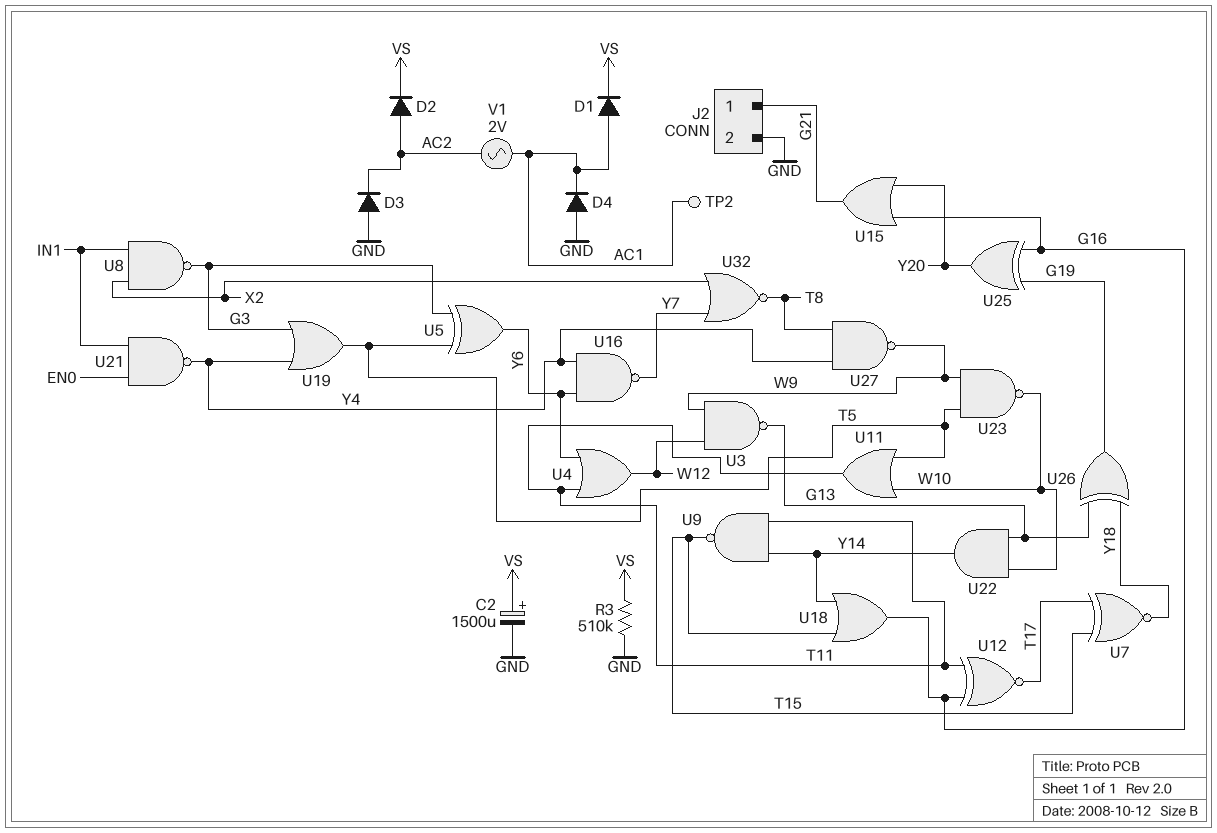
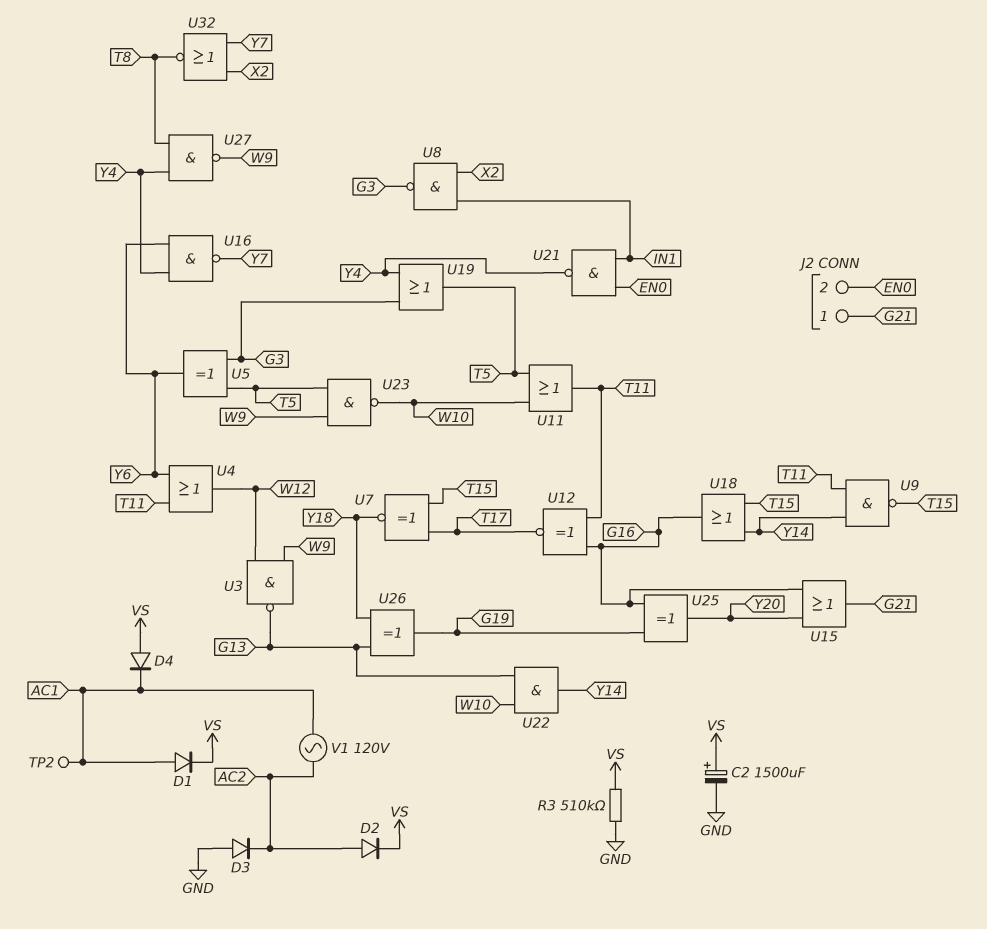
D4: diode (A GND, K AC1) -> diode (A VS, K AC1)
J2 pin 2: GND -> EN0
V1: AC 2V (AC1, AC2) -> AC 120V (AC1, AC2)

